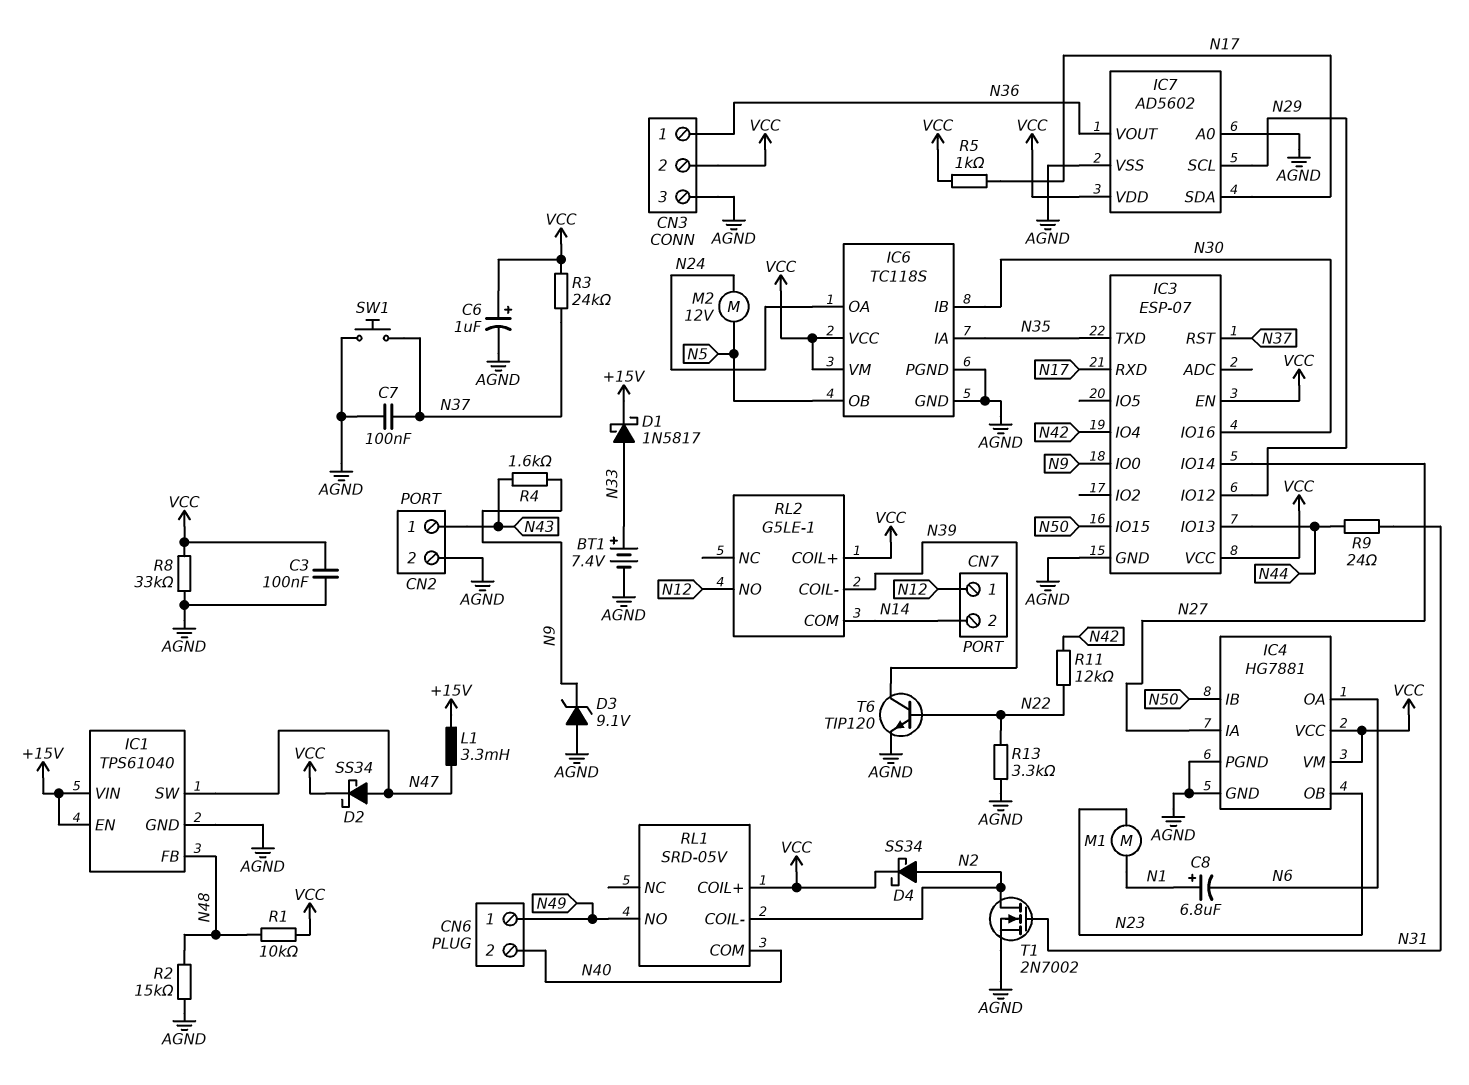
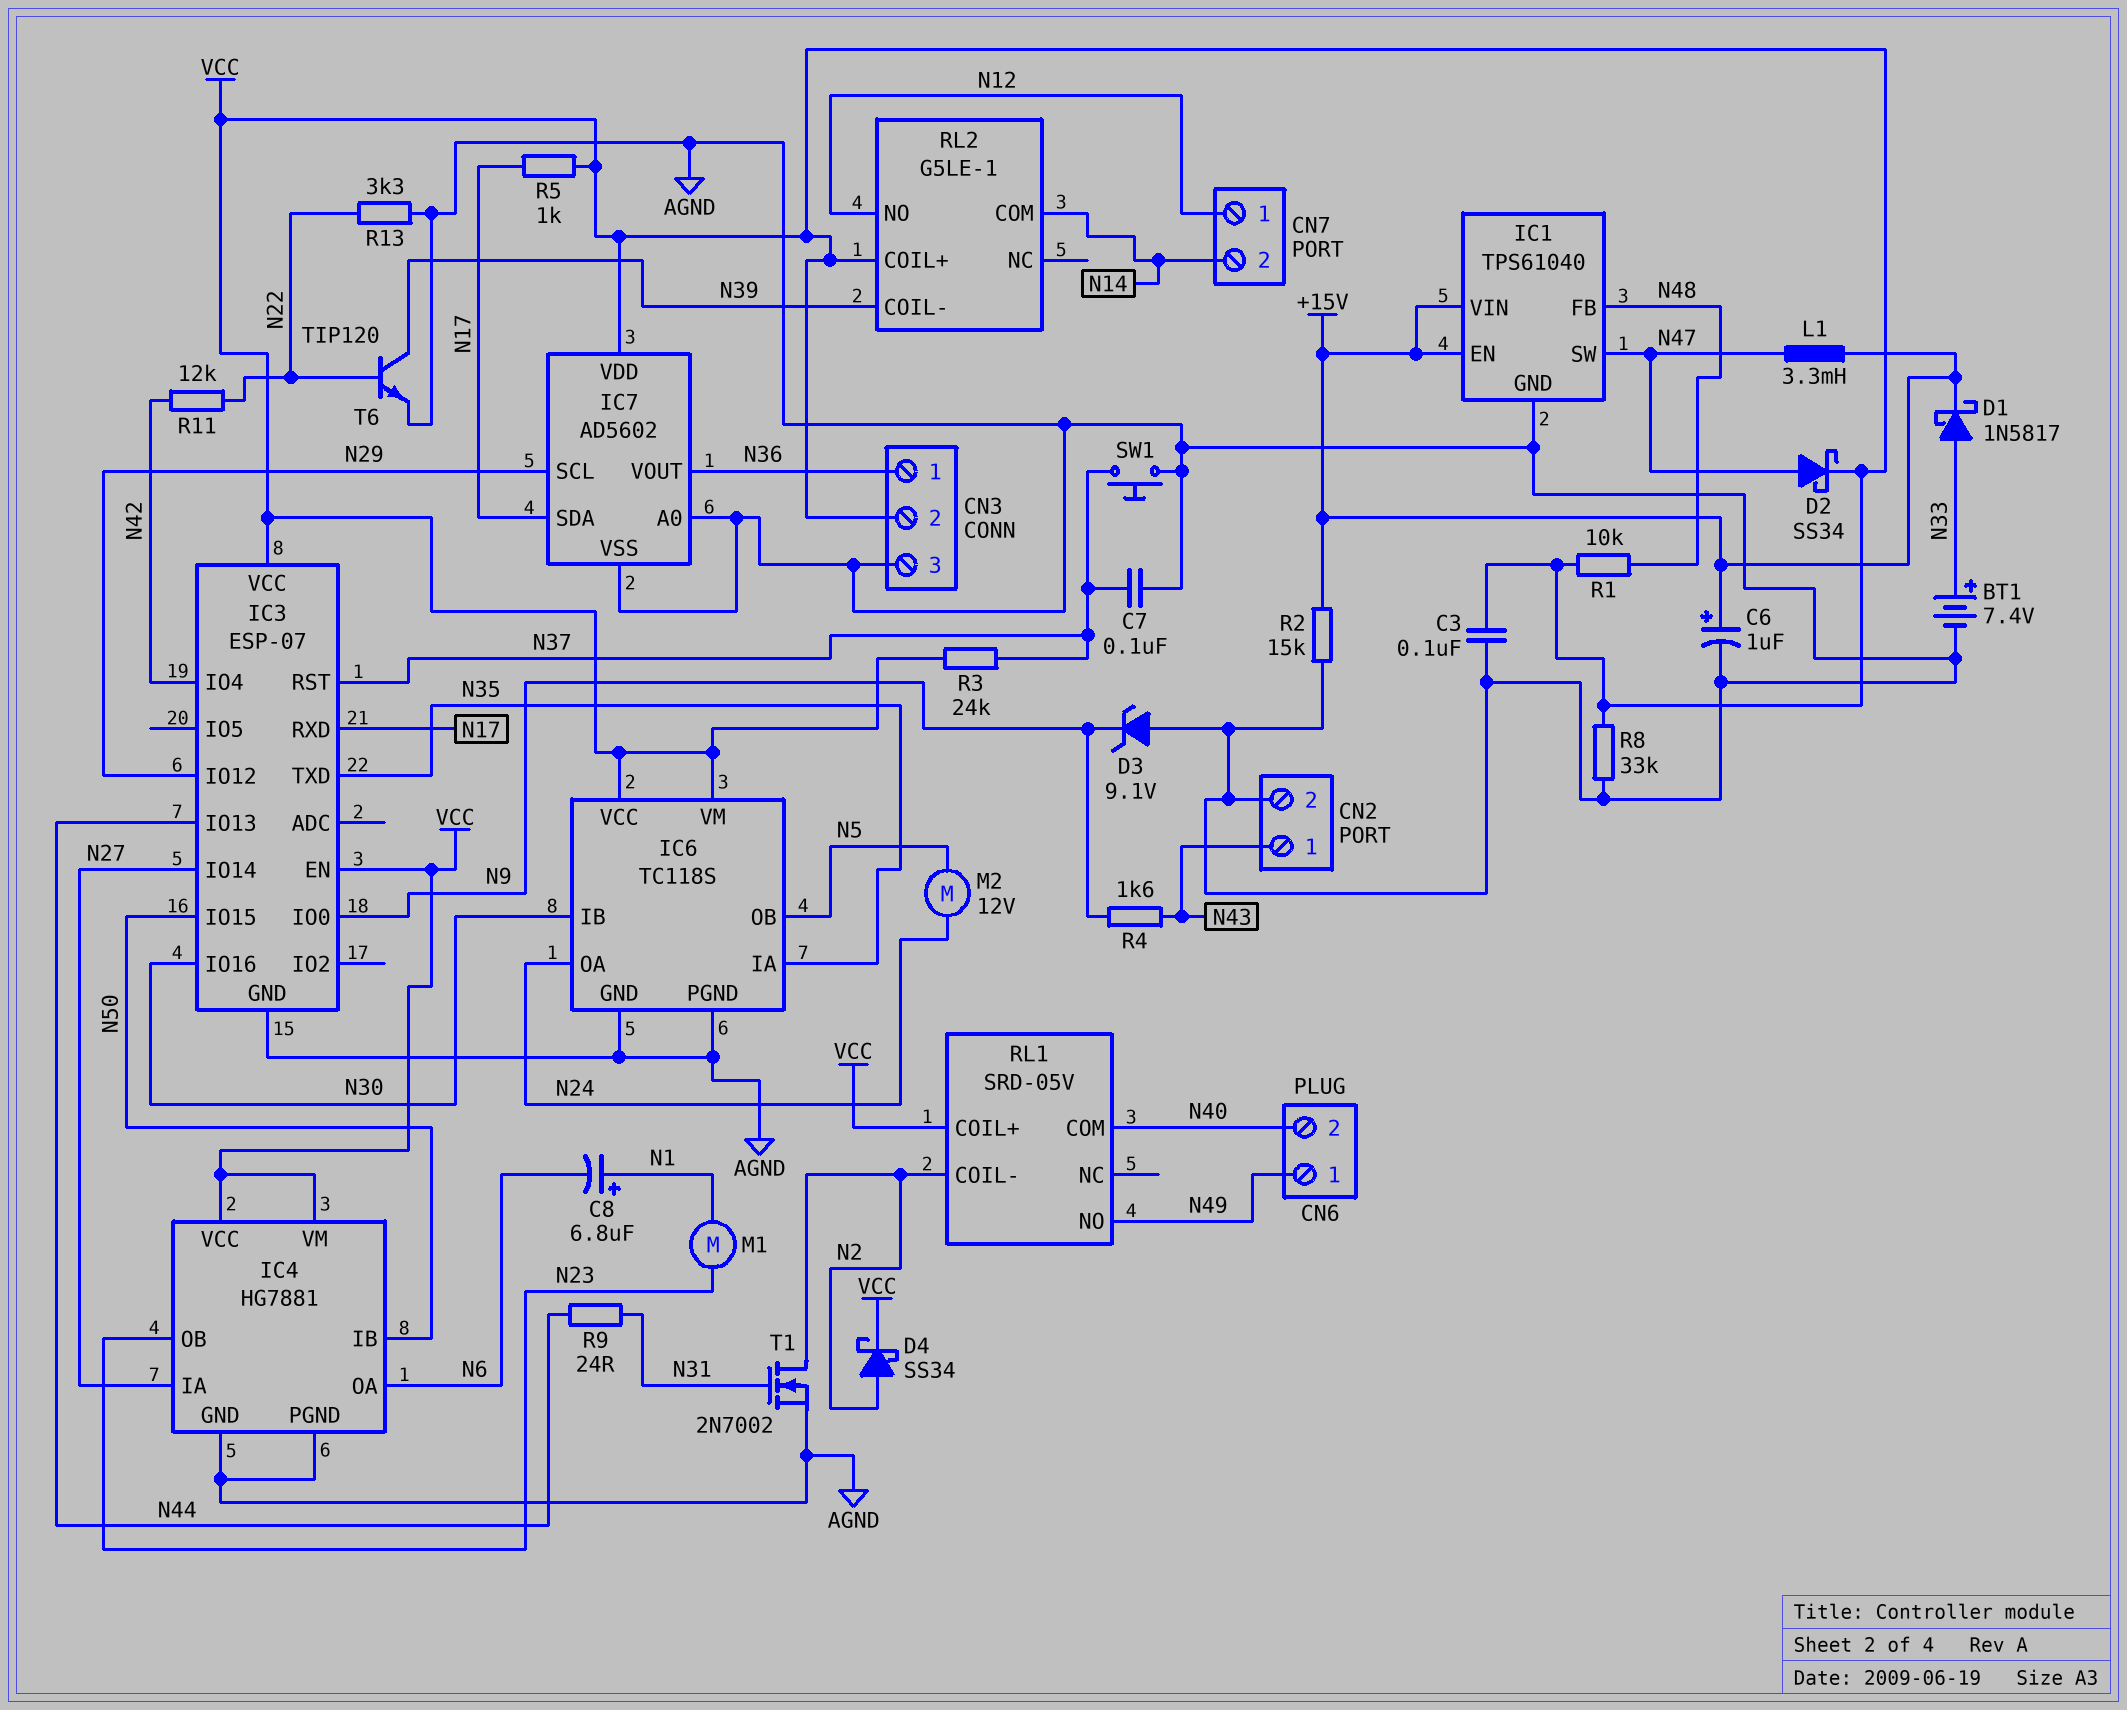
C6: 1uF (plus VCC, minus AGND) -> 1uF (plus +15V, minus AGND)
R2: 15k (AGND, N48) -> 15k (+15V, AGND)

